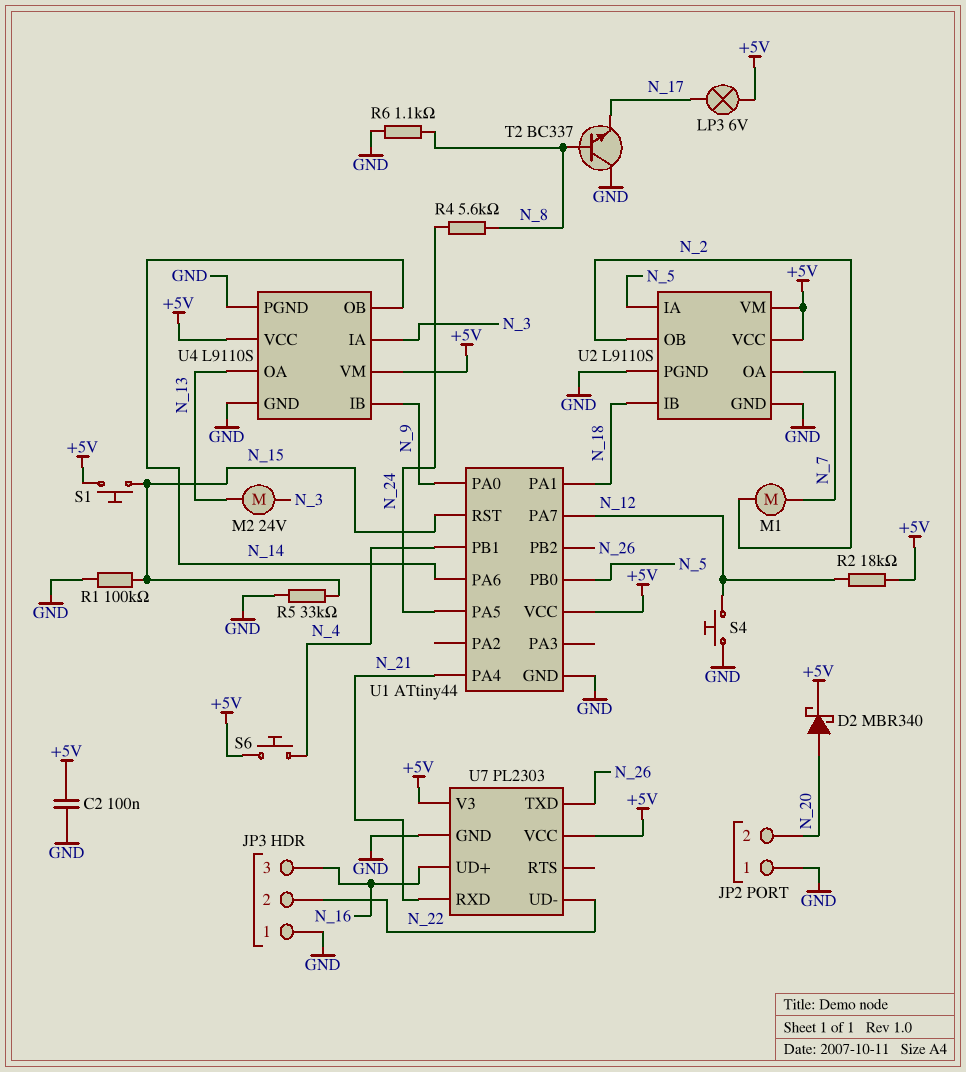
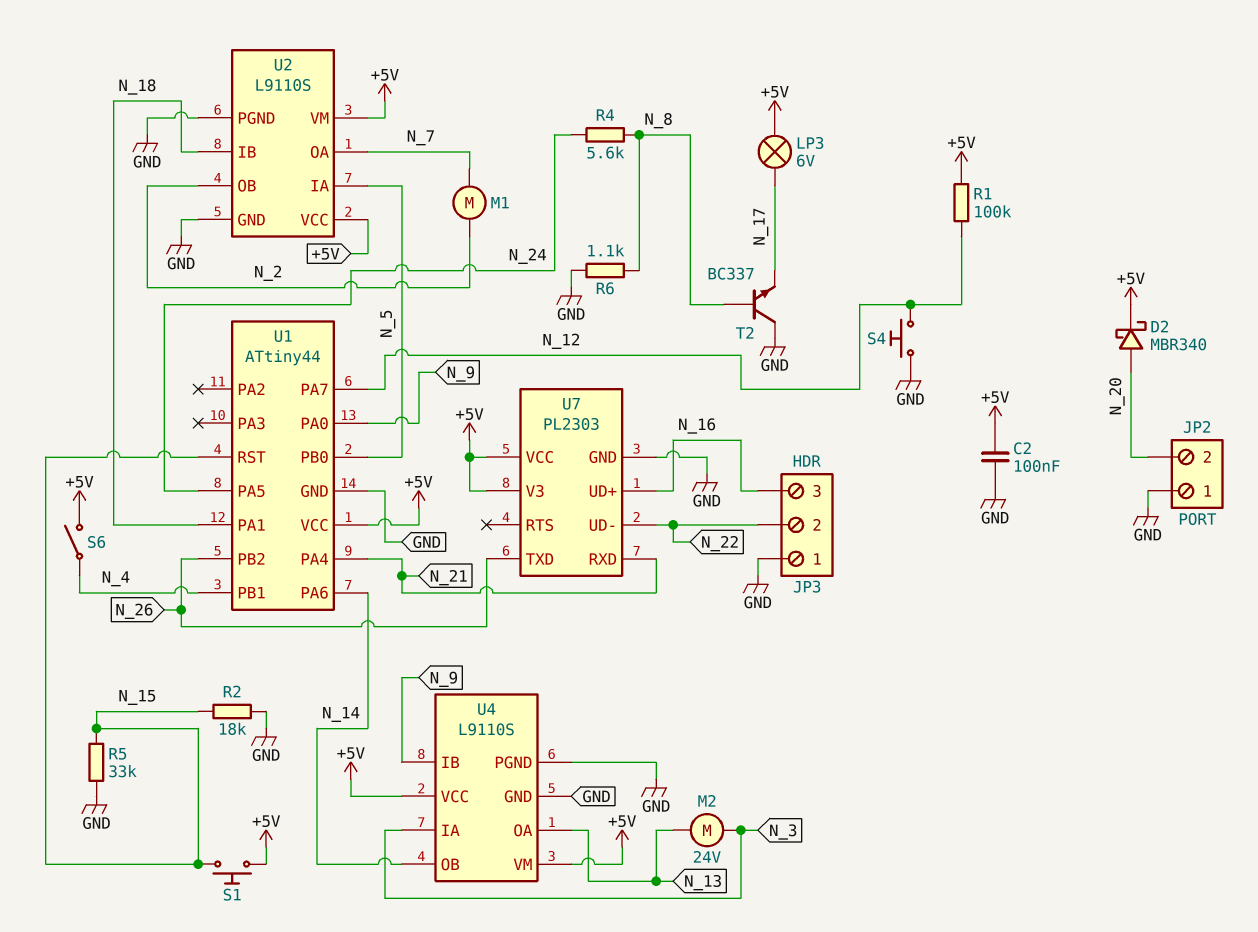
R1: 100k (GND, N_15) -> 100k (+5V, N_12)
R2: 18k (+5V, N_12) -> 18k (GND, N_15)
S6: button (+5V, N_4) -> switch (+5V, N_4)

